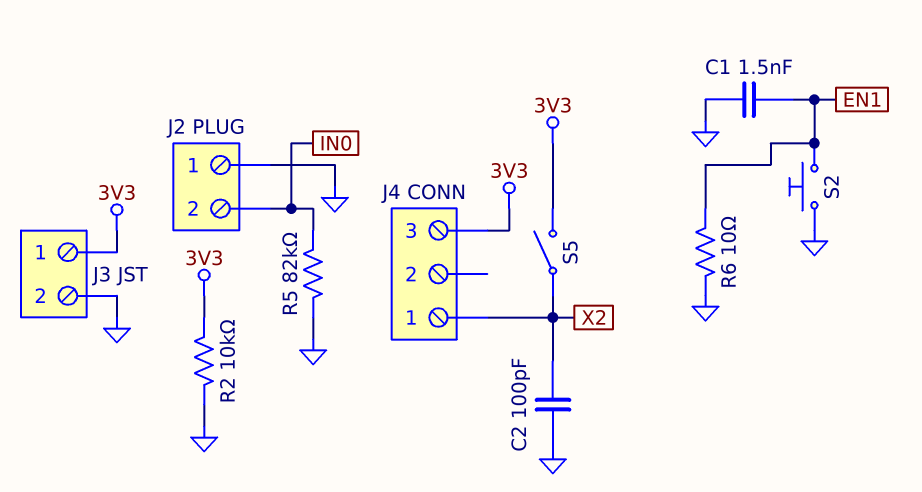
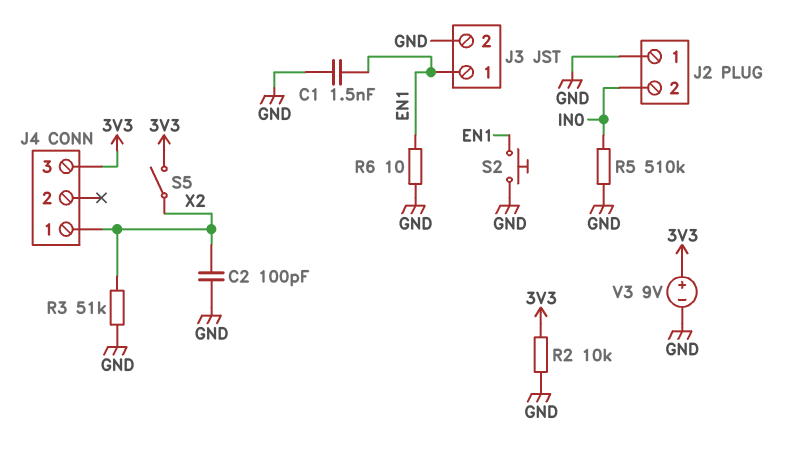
J3 pin 1: 3V3 -> EN1
R3: none -> 51k (GND, X2)
R5: 82k (GND, IN0) -> 510k (GND, IN0)
V3: none -> 9V (plus 3V3, minus GND)

